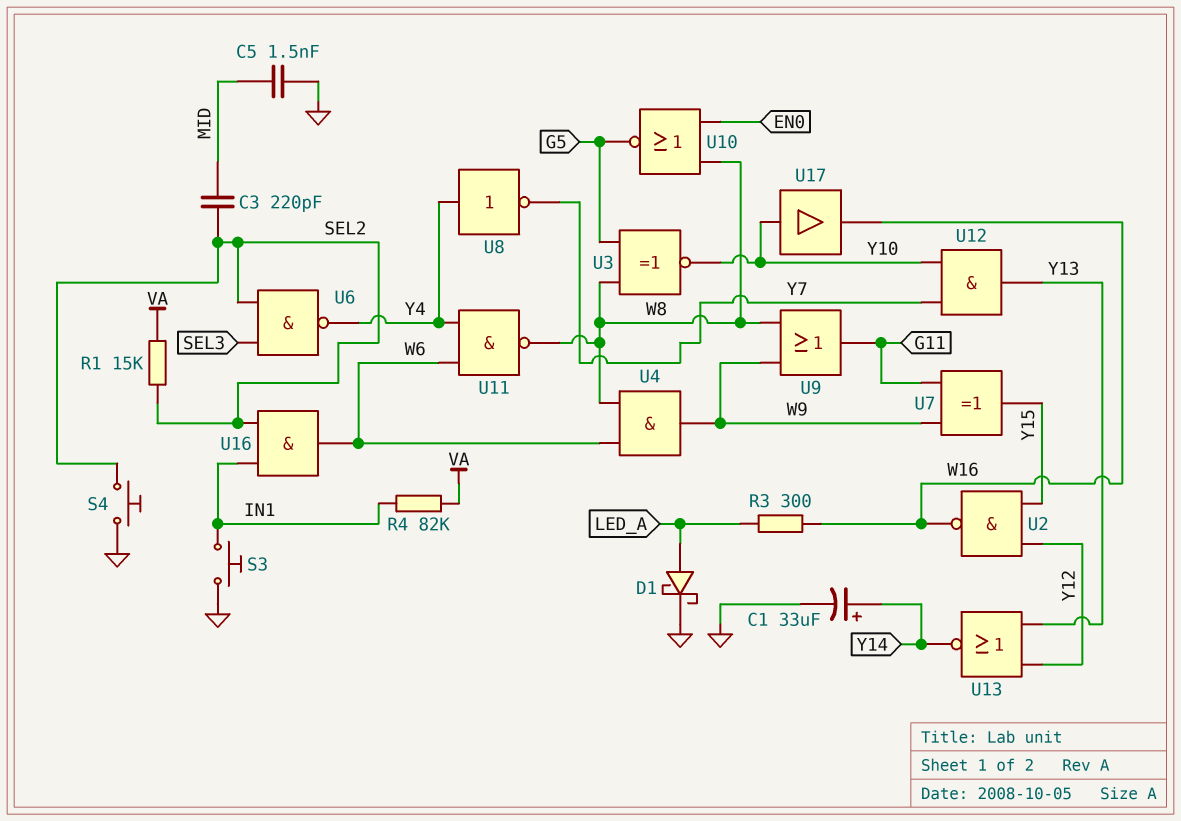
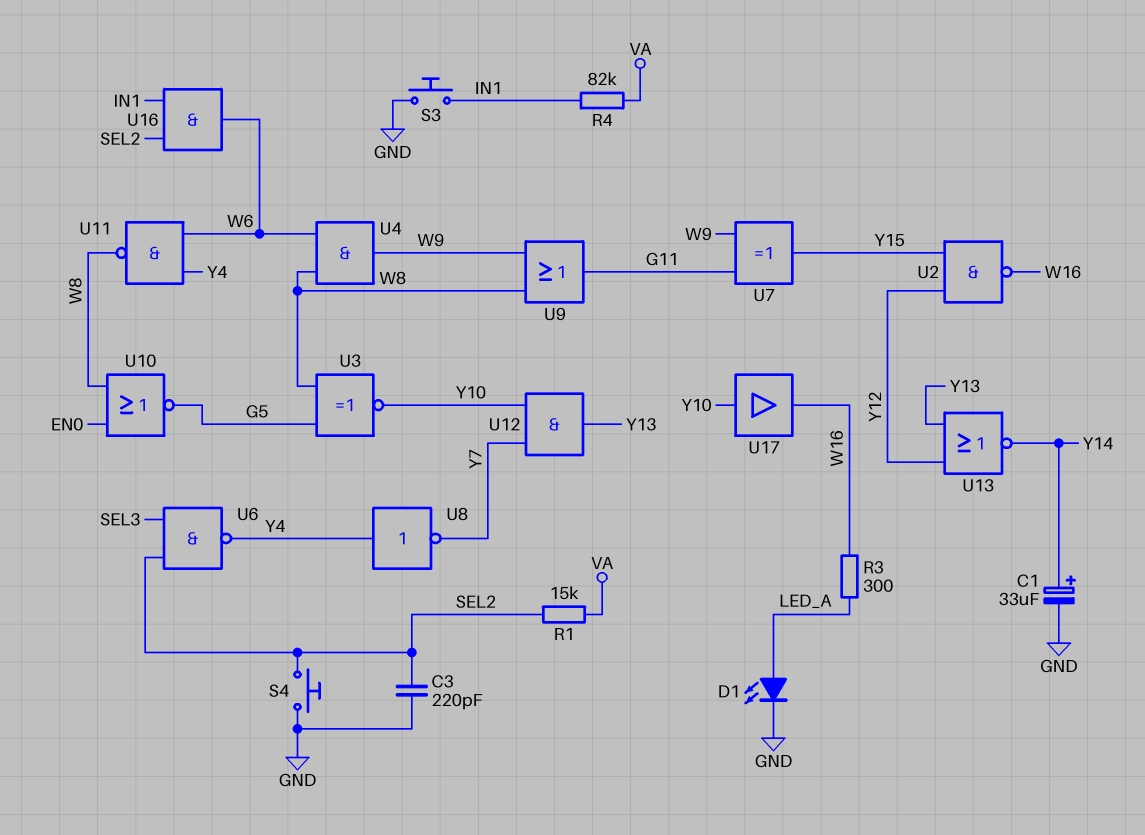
C3: 220pF (MID, SEL2) -> 220pF (GND, SEL2)
C5: 1.5nF (GND, MID) -> none
D1: schottky (A LED_A, K GND) -> LED (A LED_A, K GND)

